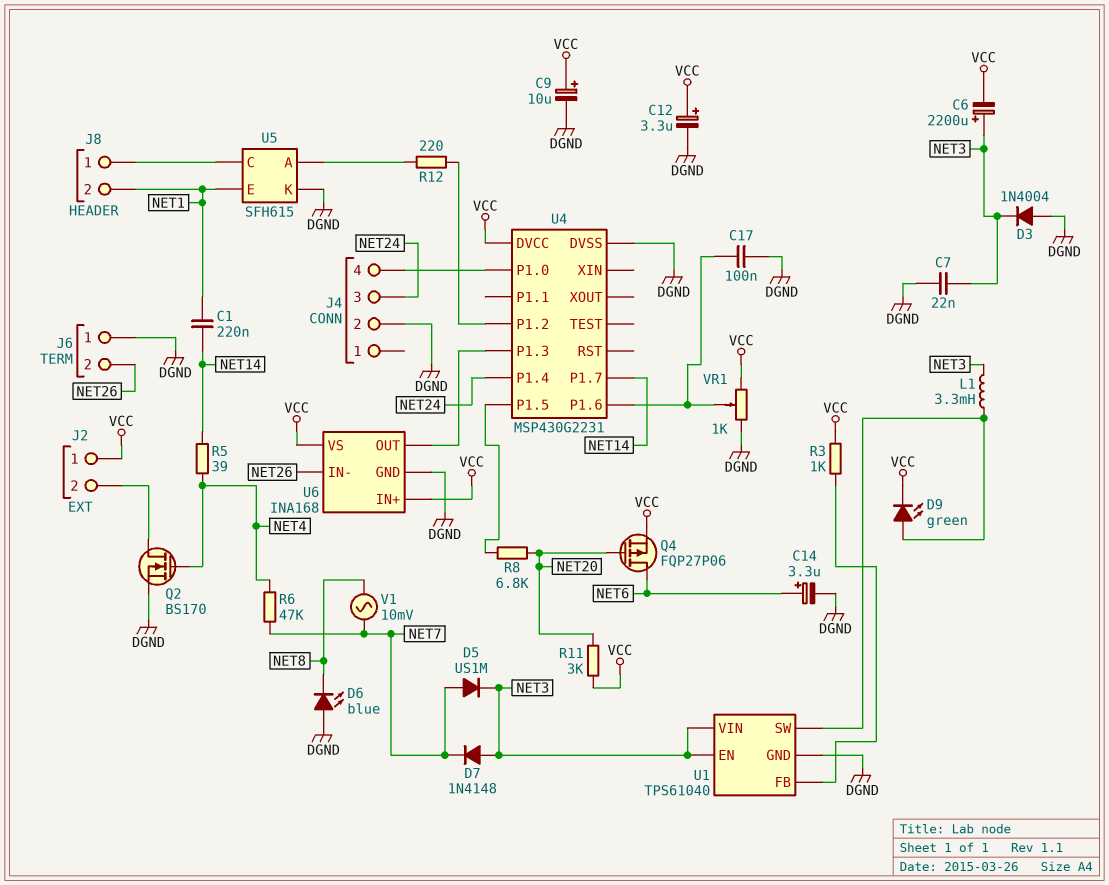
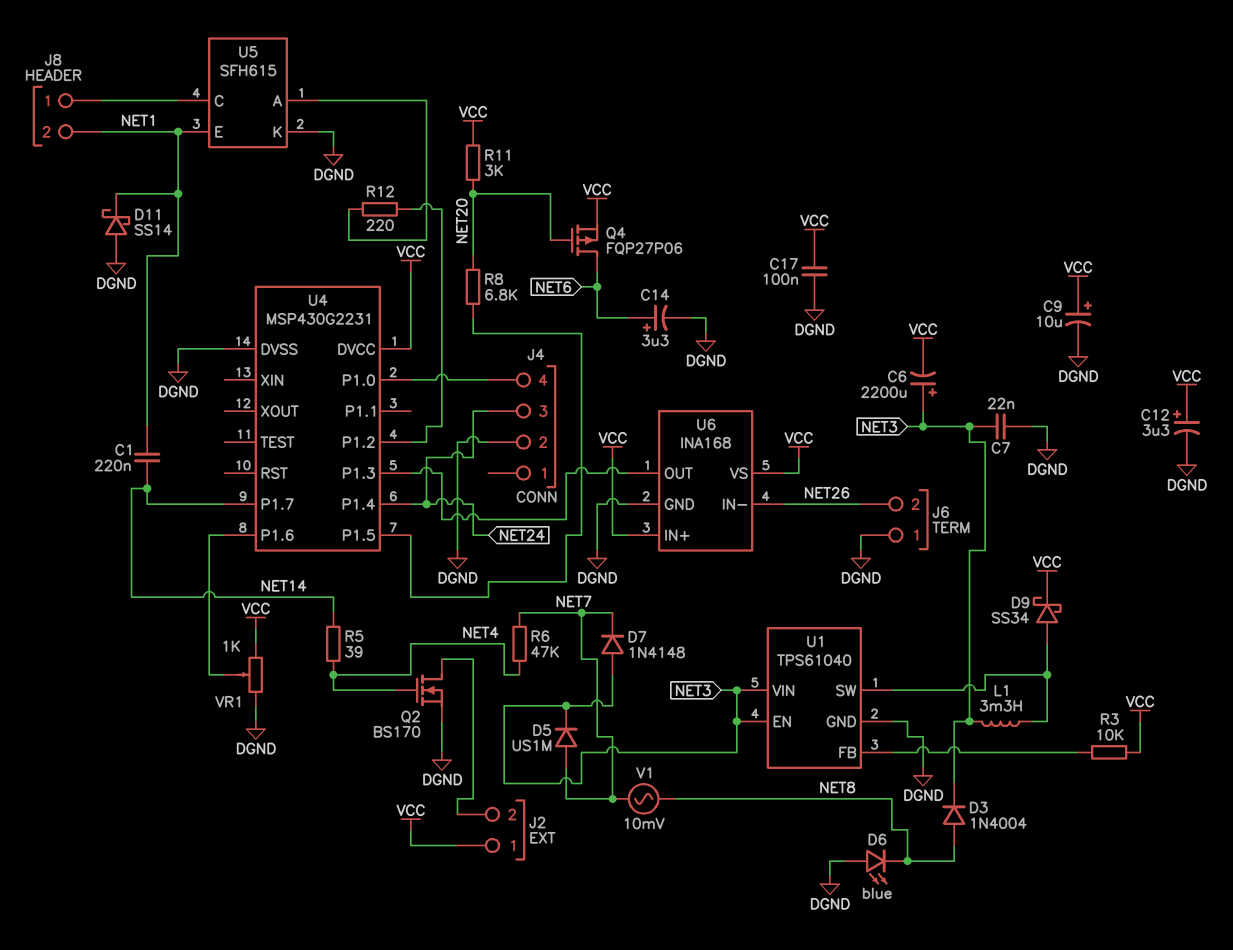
C17: 100nF (DGND, U4/P1.6) -> 100nF (DGND, VCC)
D3: diode 1N4004 (A DGND, K NET3) -> diode 1N4004 (A NET8, K NET3)
D9: LED green (A U1/SW, K VCC) -> schottky SS34 (A U1/SW, K VCC)
D11: none -> schottky SS14 (A DGND, K NET1)
R3: 1k (U1/FB, VCC) -> 10k (U1/FB, VCC)

